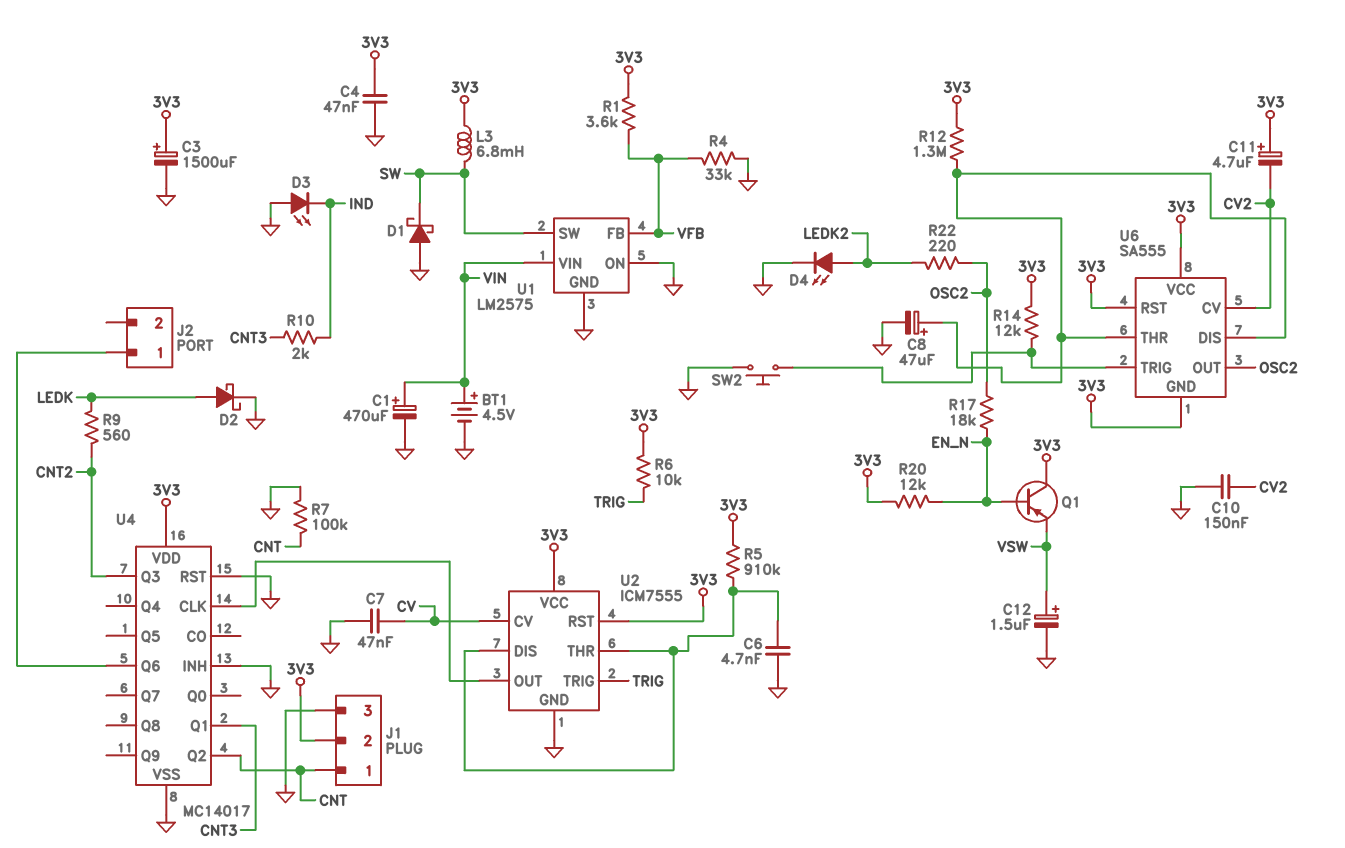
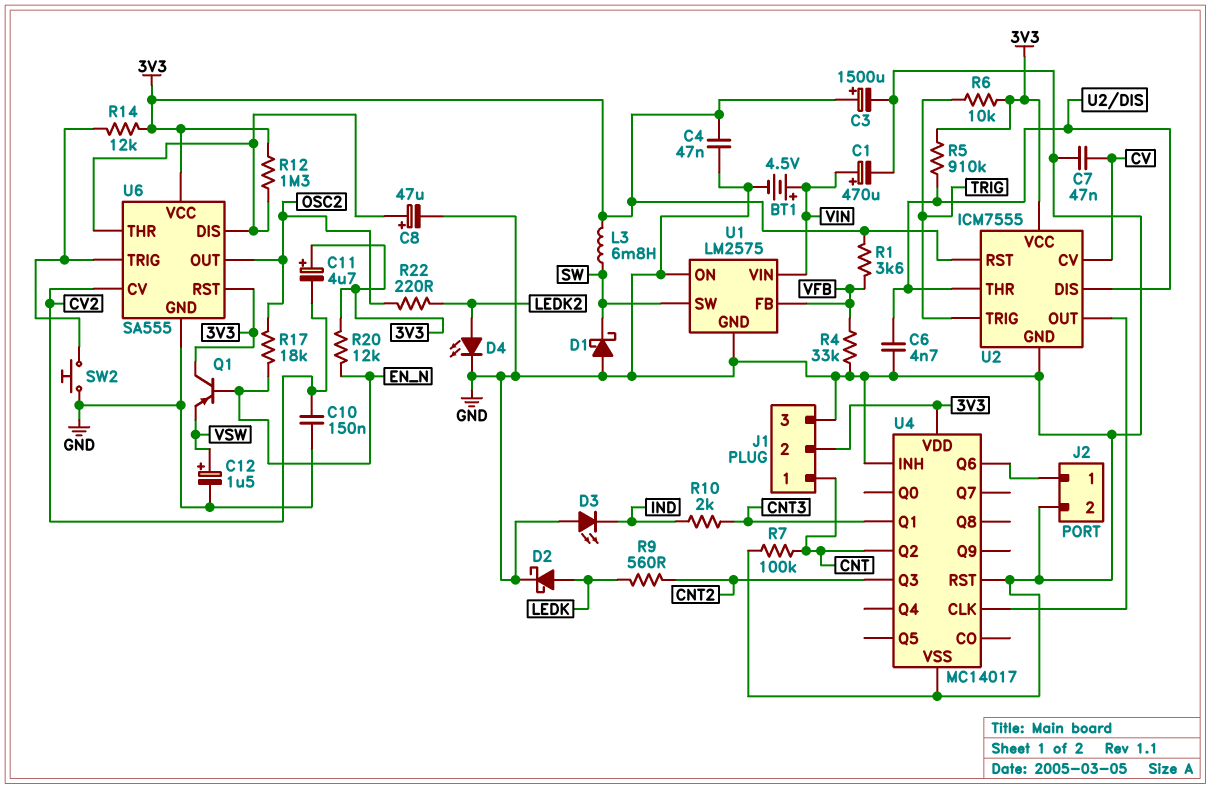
J2 pin 2: none -> GND
U6 pin GND: 3V3 -> GND

